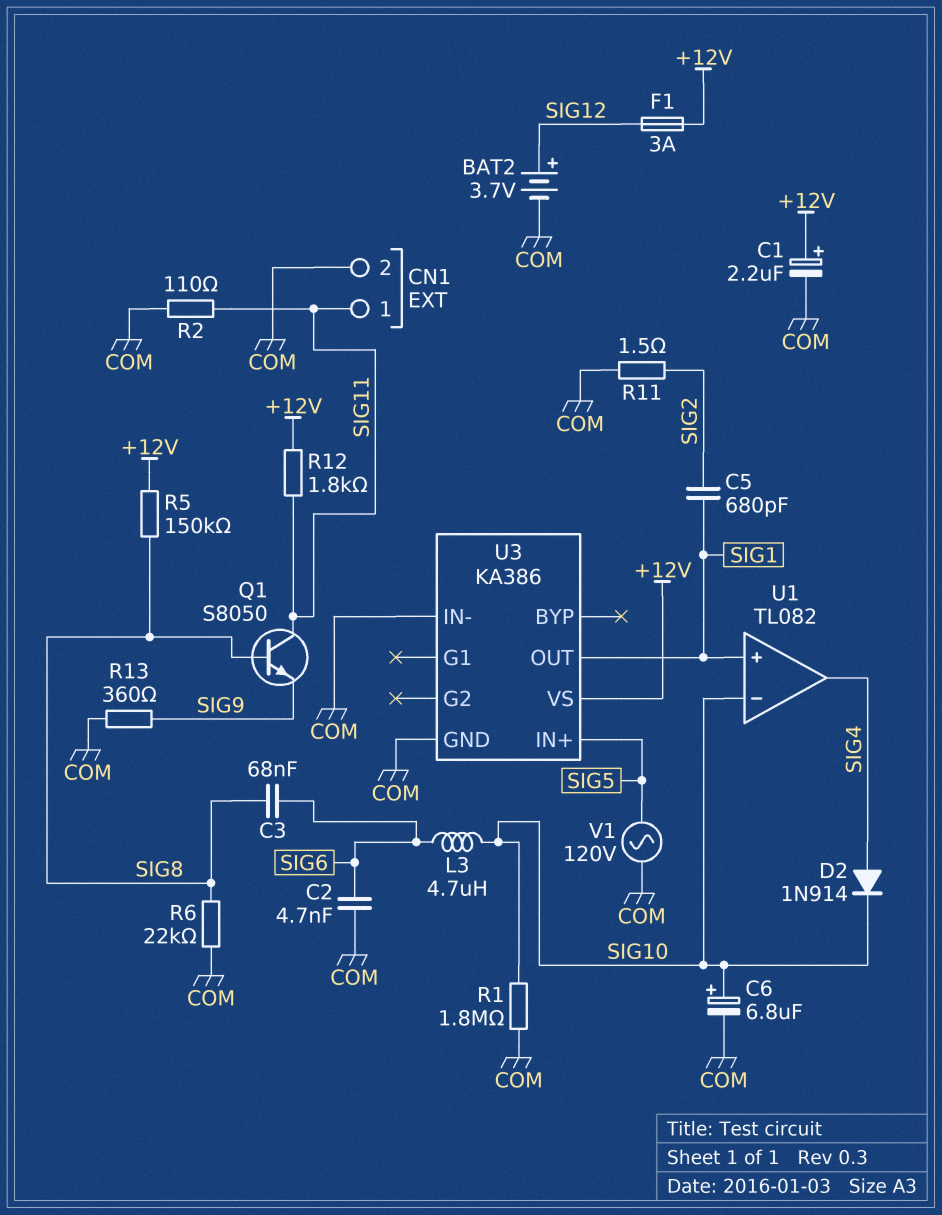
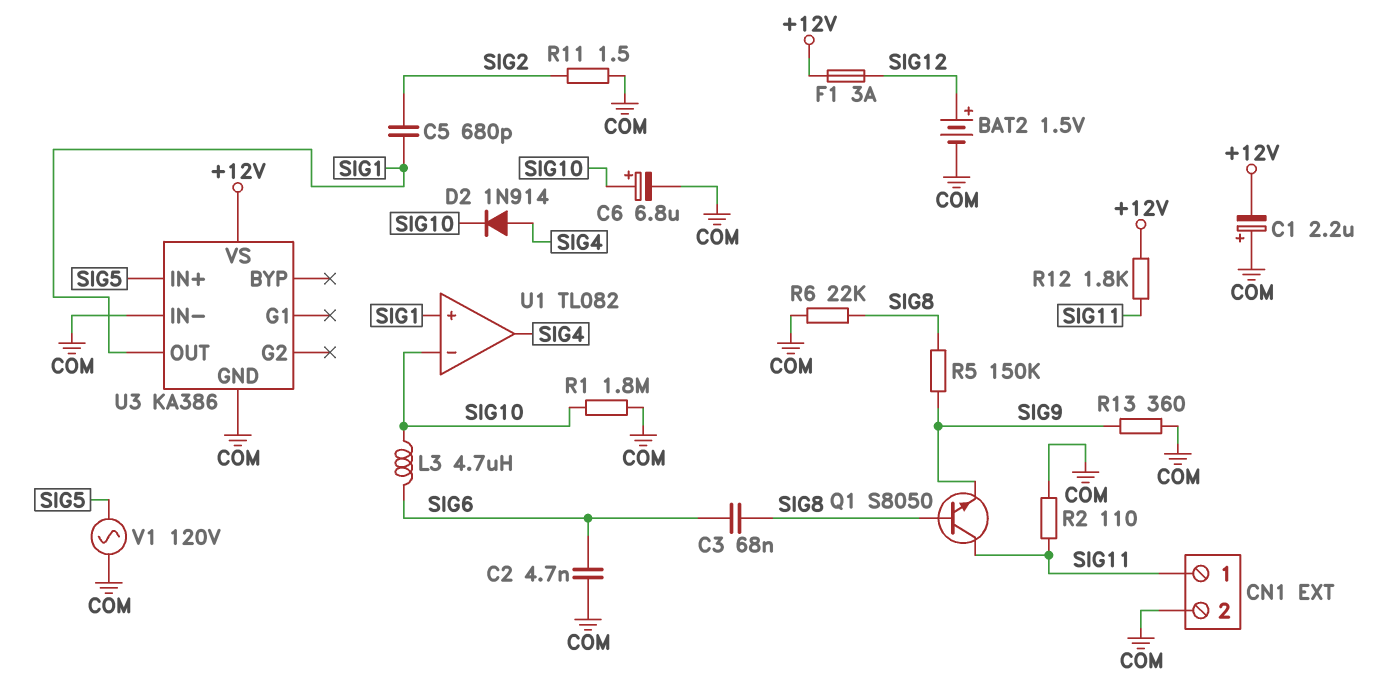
BAT2: 3.7V (plus SIG12, minus COM) -> 1.5V (plus SIG12, minus COM)
C1: 2.2uF (plus +12V, minus COM) -> 2.2uF (plus COM, minus +12V)
R5: 150k (+12V, SIG8) -> 150k (SIG8, SIG9)

